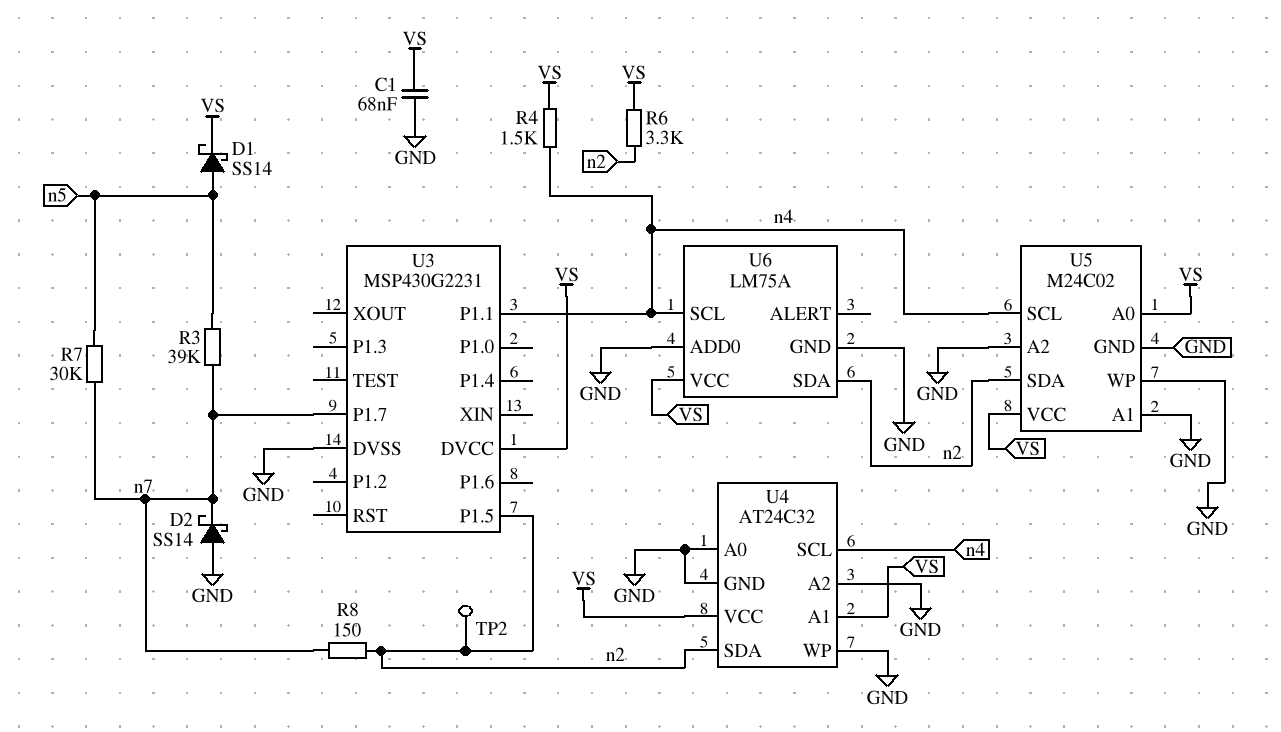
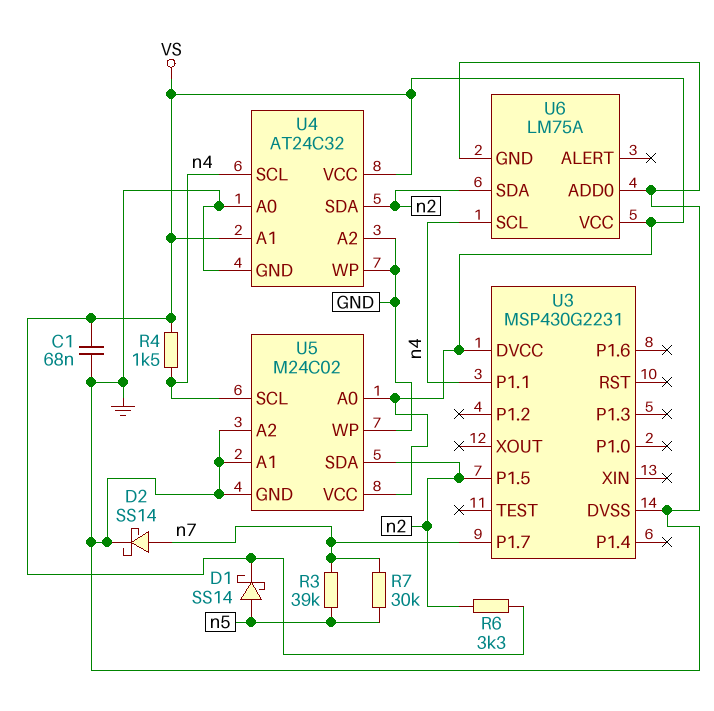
D2: schottky SS14 (A GND, K n7) -> schottky SS14 (A n7, K GND)
R8: 150 (n2, n7) -> none
TP2: test point (n2) -> none

